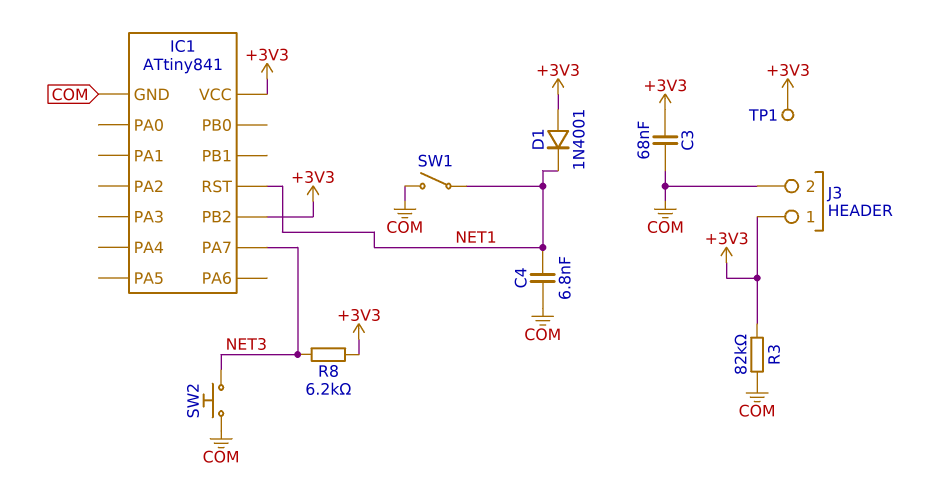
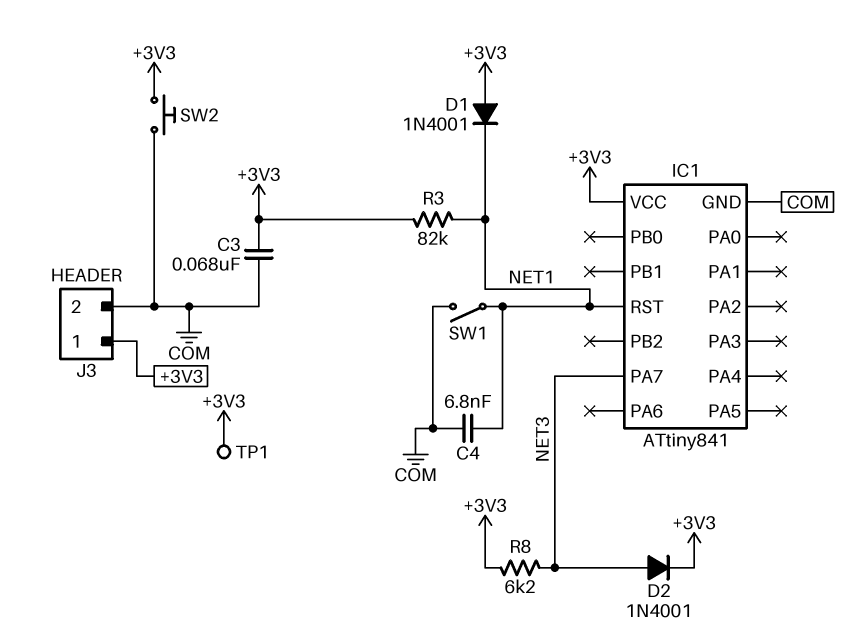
D2: none -> diode 1N4001 (A NET3, K +3V3)
IC1 pin PB2: +3V3 -> none
R3: 82k (+3V3, COM) -> 82k (+3V3, NET1)
SW2: button (COM, NET3) -> button (+3V3, COM)

